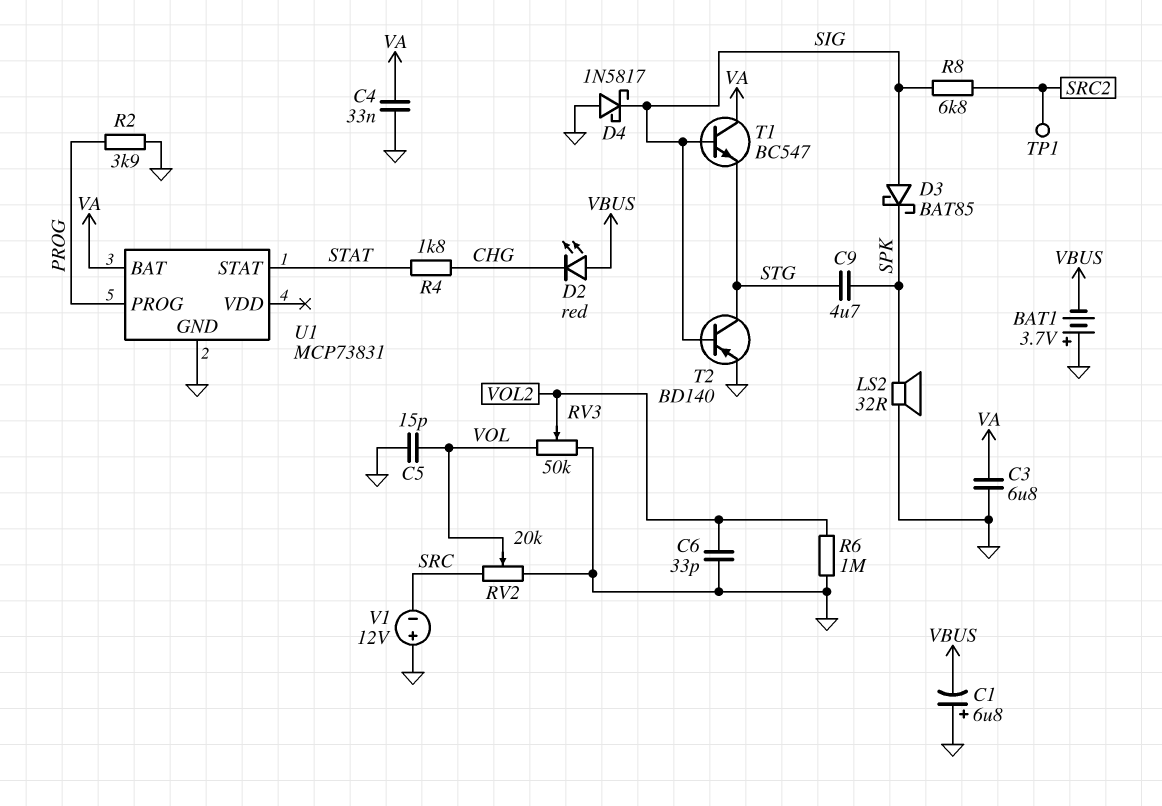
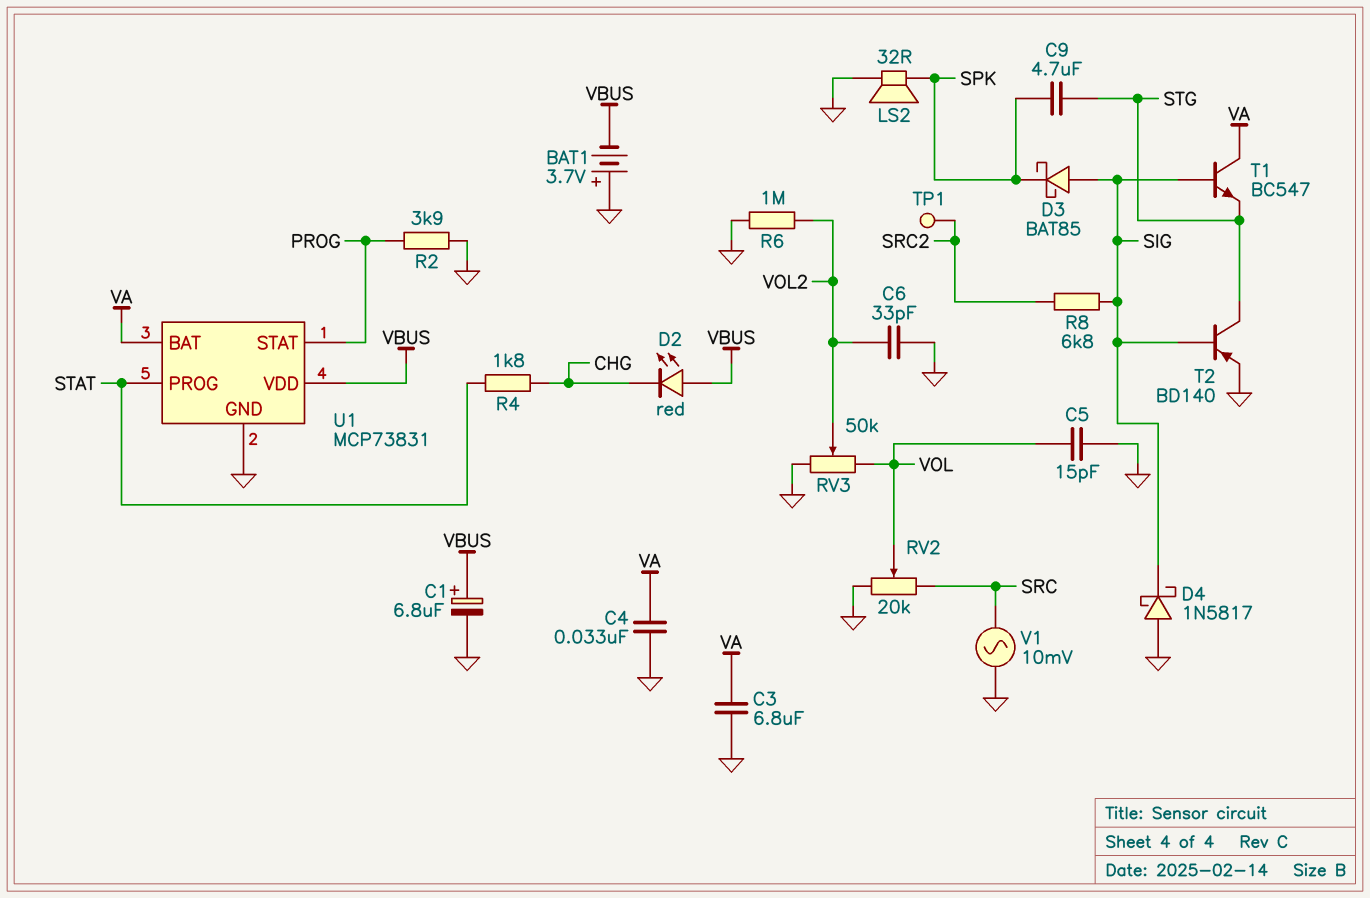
C1: 6.8uF (plus GND, minus VBUS) -> 6.8uF (plus VBUS, minus GND)
U1 pin PROG: PROG -> STAT
U1 pin STAT: STAT -> PROG
U1 pin VDD: none -> VBUS
V1: 12V (plus GND, minus SRC) -> AC 10mV (GND, SRC)

